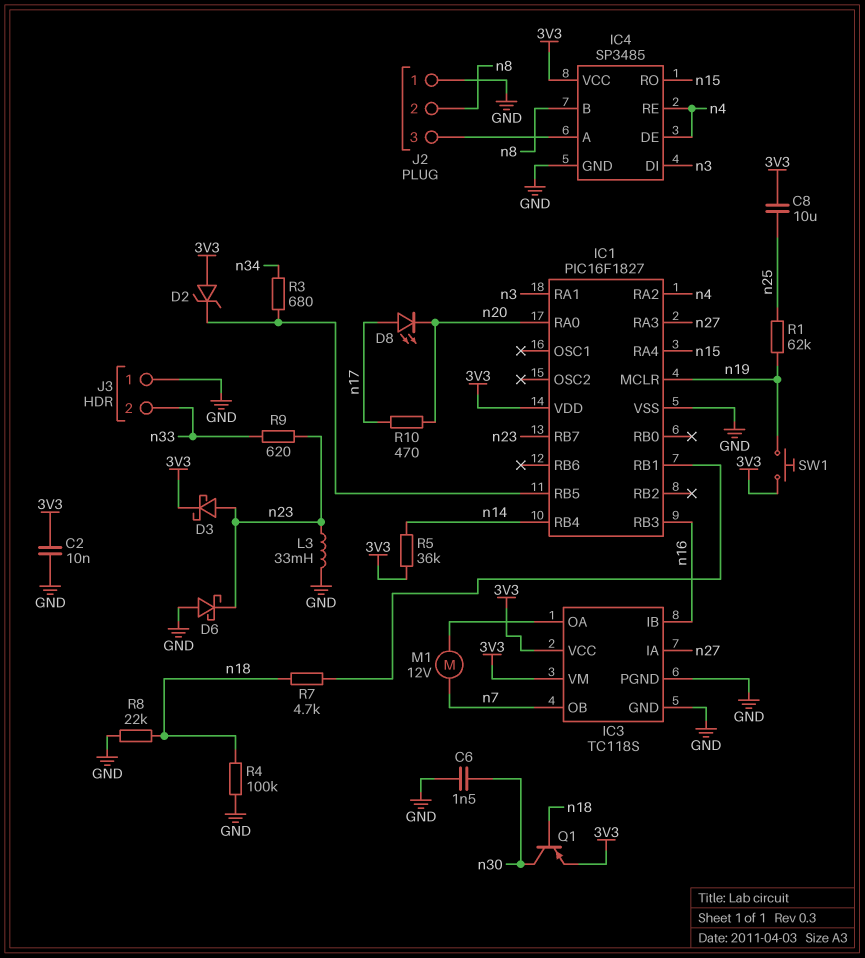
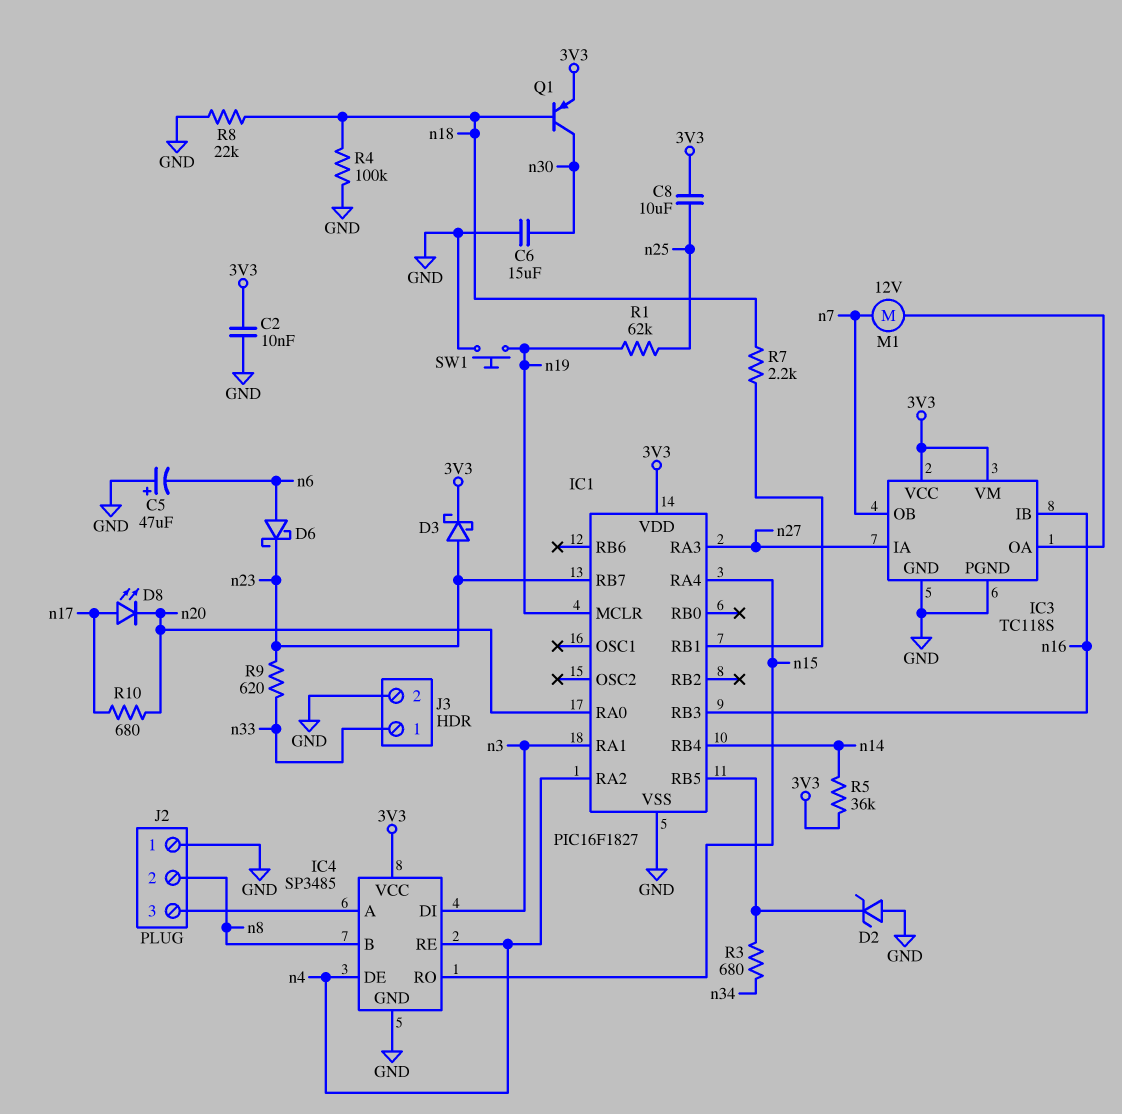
C5: none -> 47uF (plus GND, minus n6)
C6: 1.5nF (GND, n30) -> 15uF (GND, n30)
D2: zener (A 3V3, K IC1/RB5) -> zener (A GND, K IC1/RB5)
D6: schottky (A GND, K n23) -> schottky (A n6, K n23)
J3 pin 1: GND -> n33
J3 pin 2: n33 -> GND
L3: 33mH (GND, n23) -> none
R7: 4.7k (IC1/RB1, n18) -> 2.2k (IC1/RB1, n18)
R10: 470 (n17, n20) -> 680 (n17, n20)
SW1: button (3V3, n19) -> button (GND, n19)

